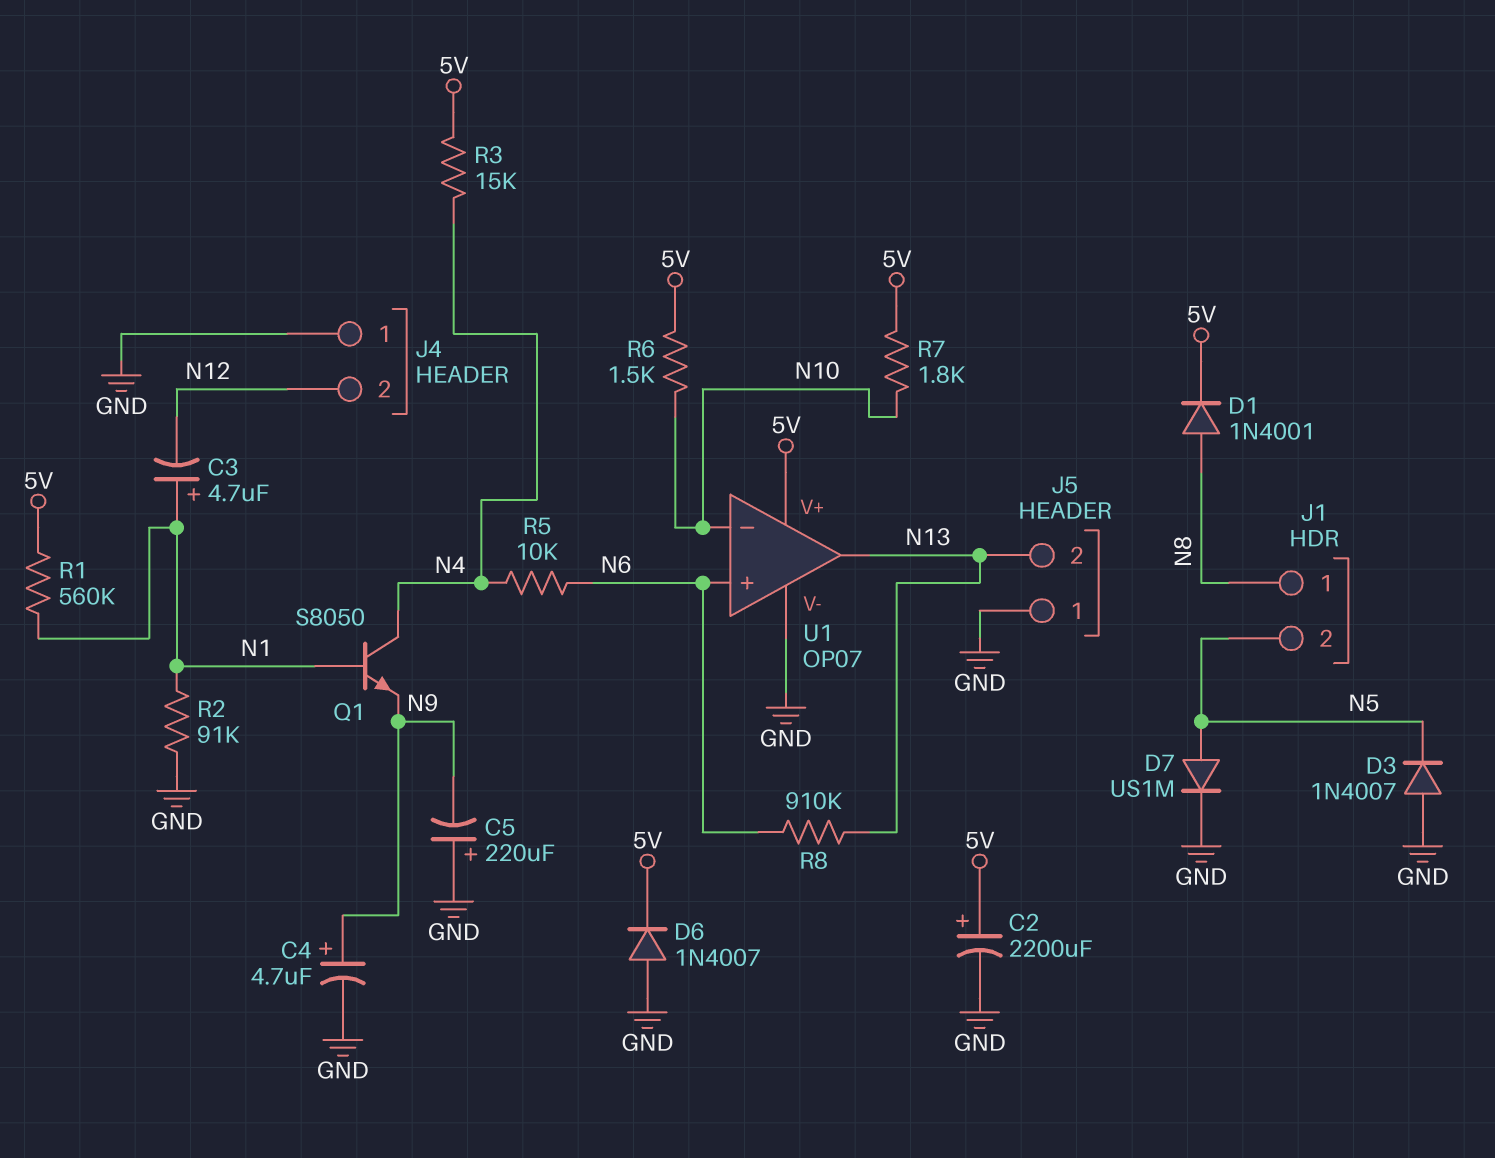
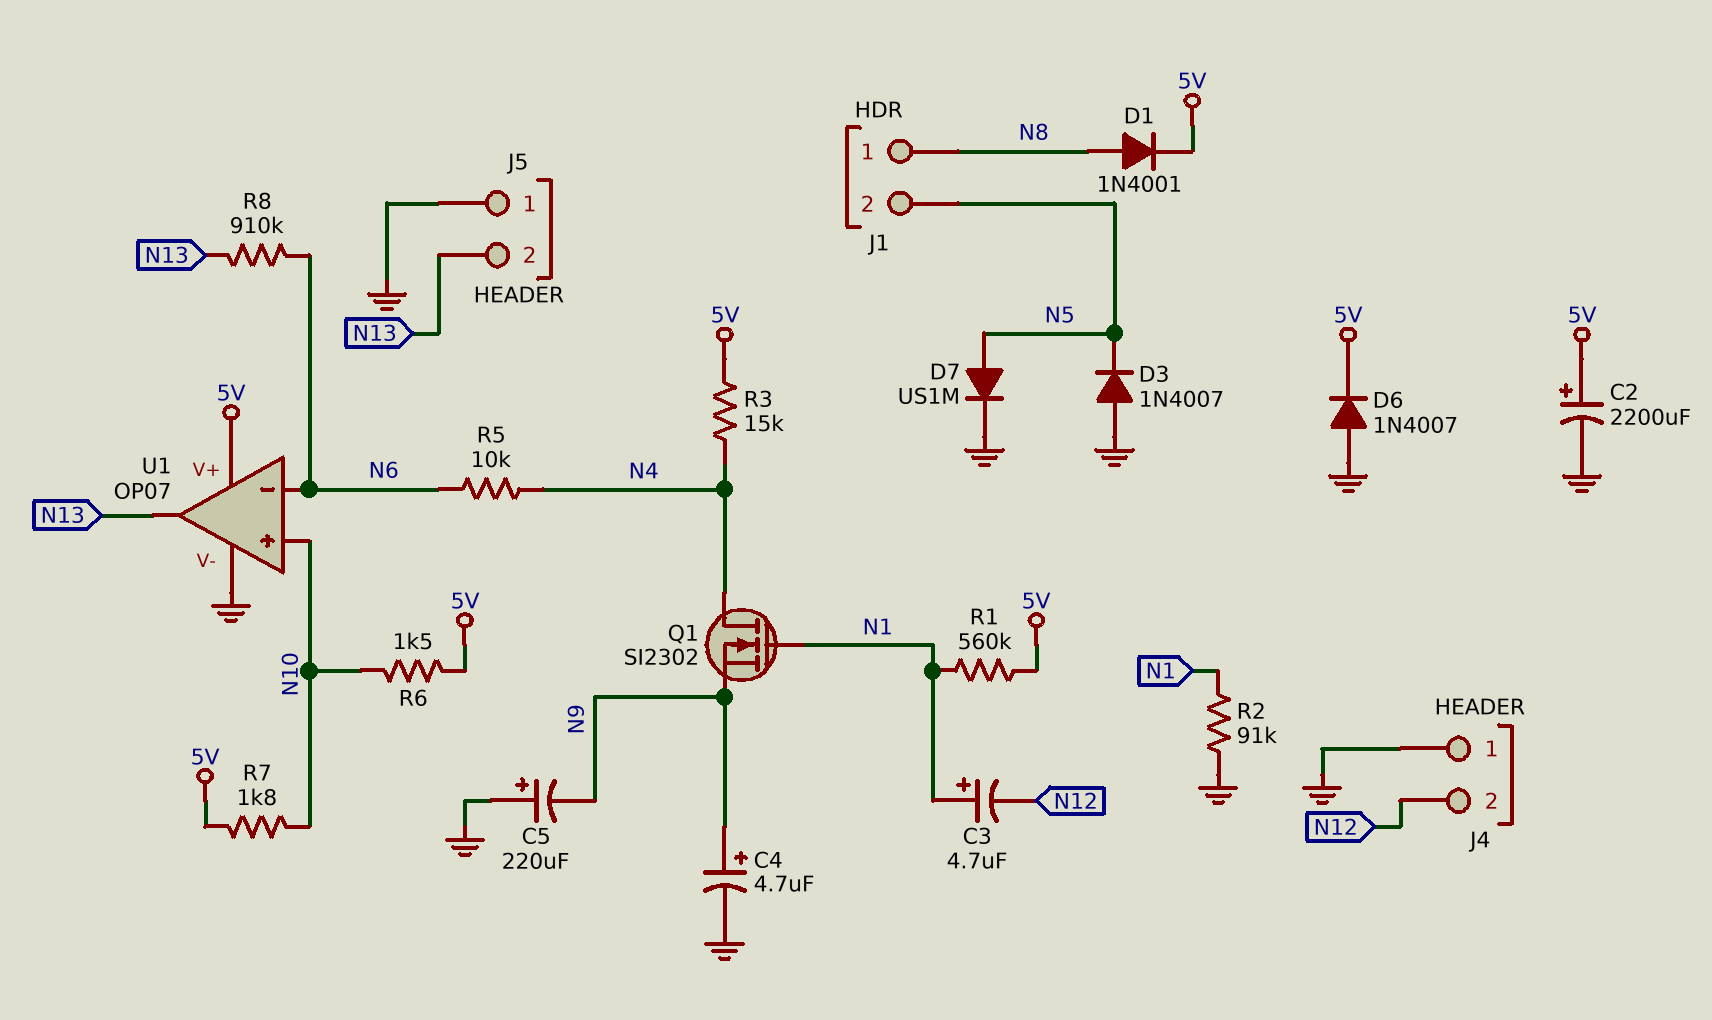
Q1: NPN S8050 (B N1, C N4, E N9) -> NMOS SI2302 (G N1, D N4, S N9)
U1 pin in+: N6 -> N10
U1 pin in-: N10 -> N6

